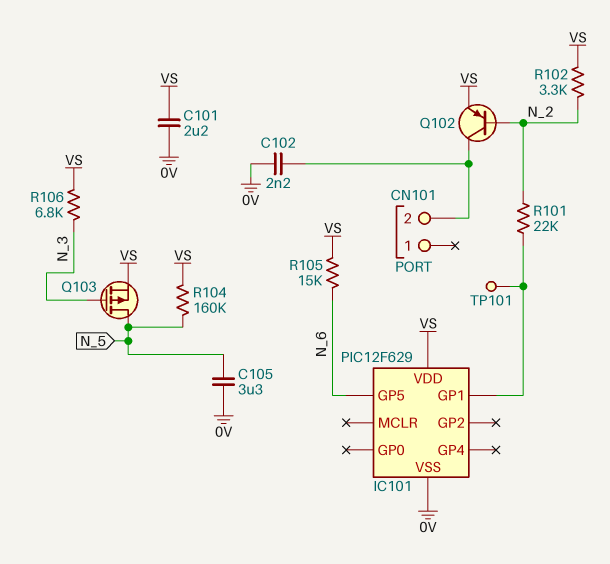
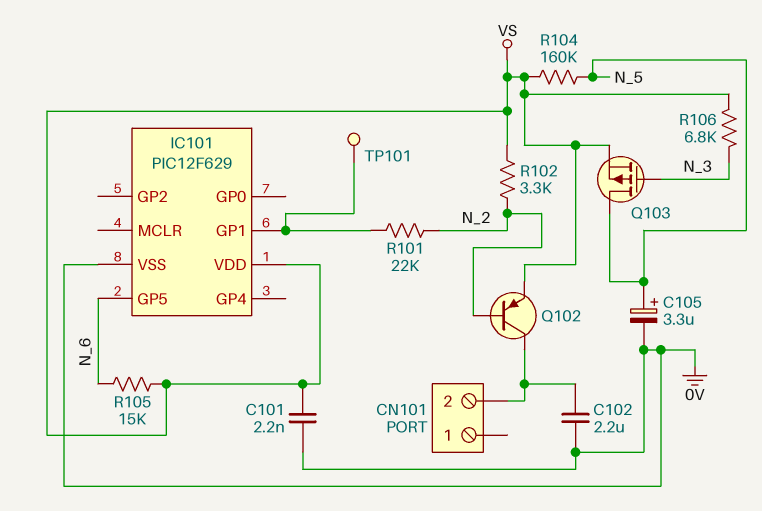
C101: 2.2uF (0V, VS) -> 2.2nF (0V, VS)
C102: 2.2nF (0V, CN101/2) -> 2.2uF (0V, CN101/2)
C105: 3.3uF (0V, N_5) -> 3.3uF (plus N_5, minus 0V)

